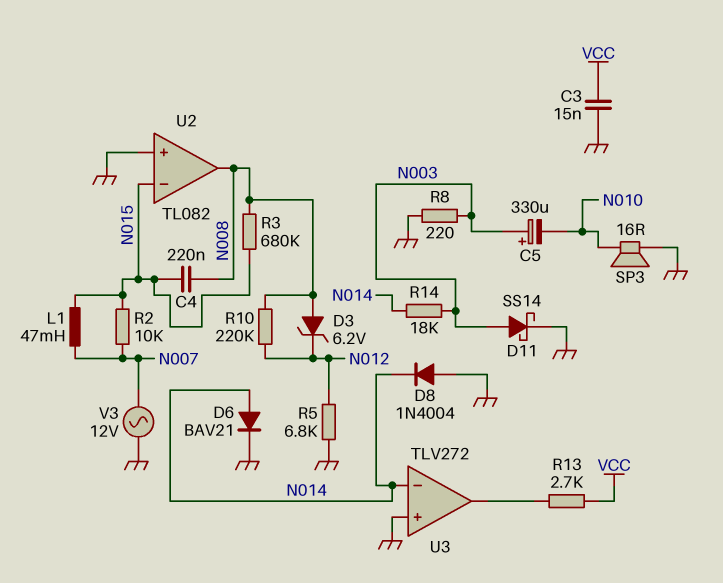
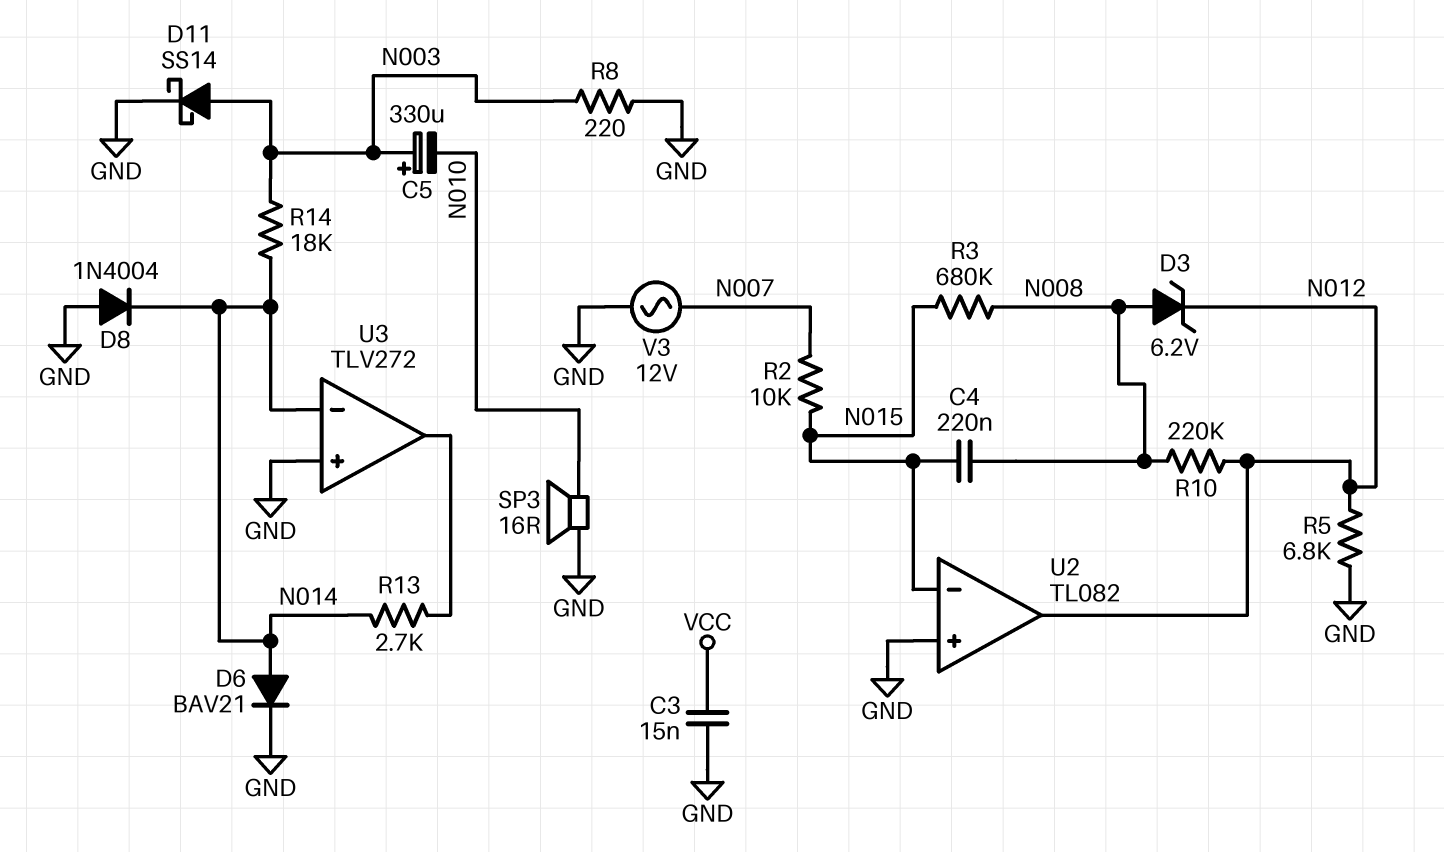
L1: 47mH (N007, N015) -> none
R13: 2.7k (U3/out, VCC) -> 2.7k (N014, U3/out)
U2 pin out: N008 -> N012

